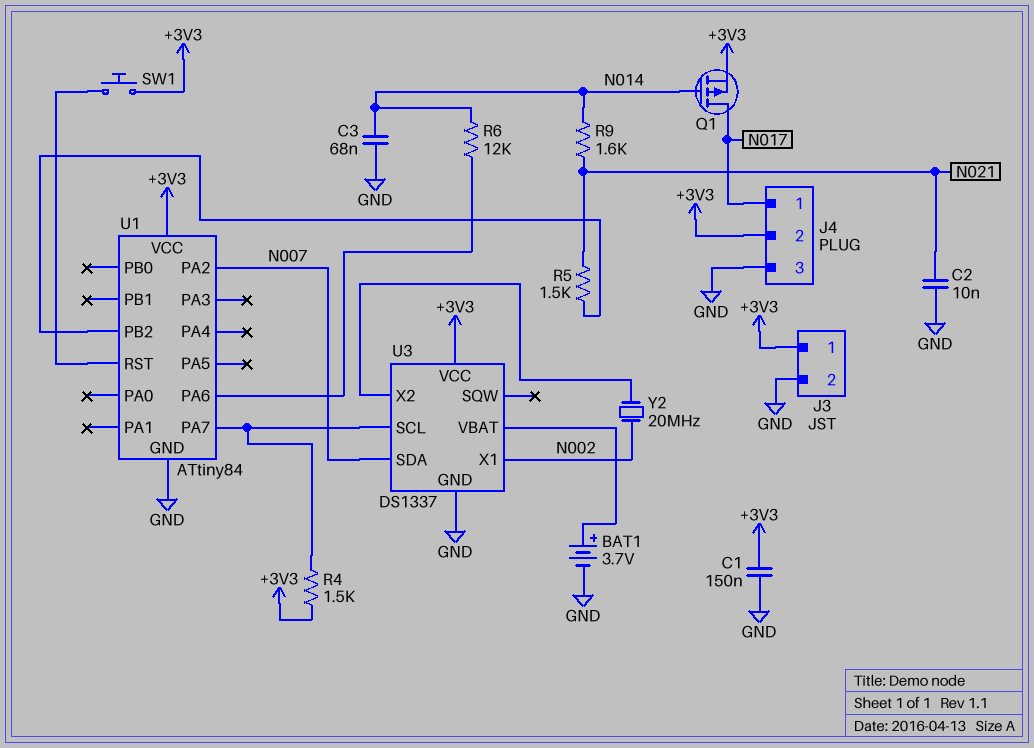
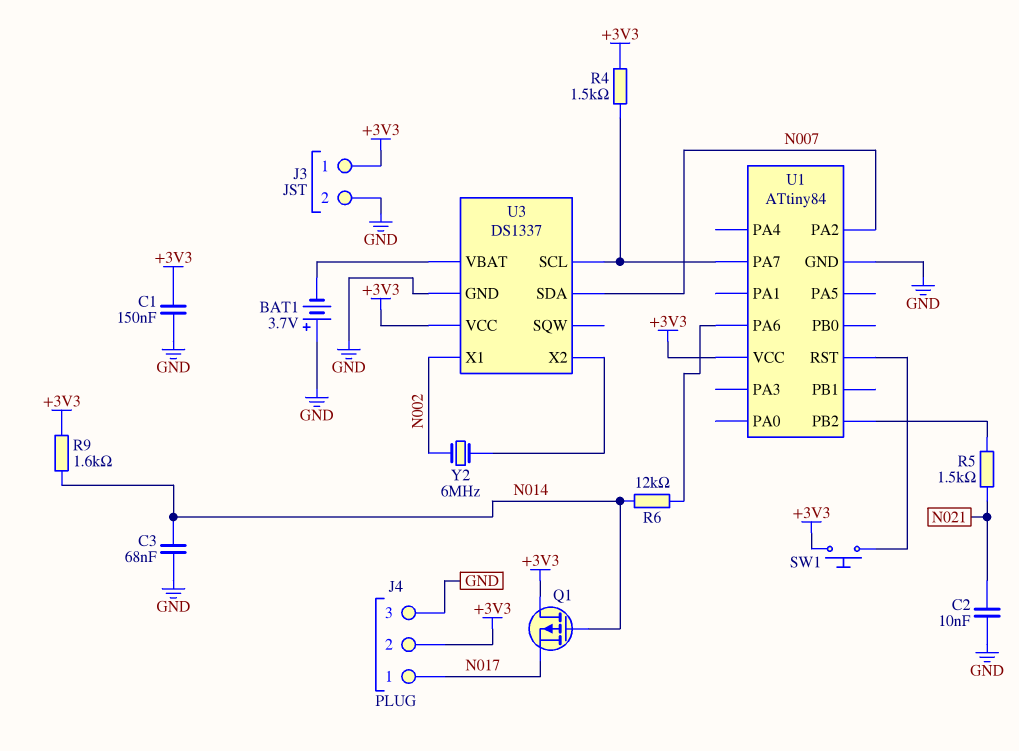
BAT1: 3.7V (plus U3/VBAT, minus GND) -> 3.7V (plus GND, minus U3/VBAT)
Q1: PMOS (G N014, D N017, S +3V3) -> PMOS (G N014, D +3V3, S N017)
R9: 1.6k (N014, N021) -> 1.6k (+3V3, N014)
Y2: 20MHz (N002, U3/X2) -> 6MHz (N002, U3/X2)

